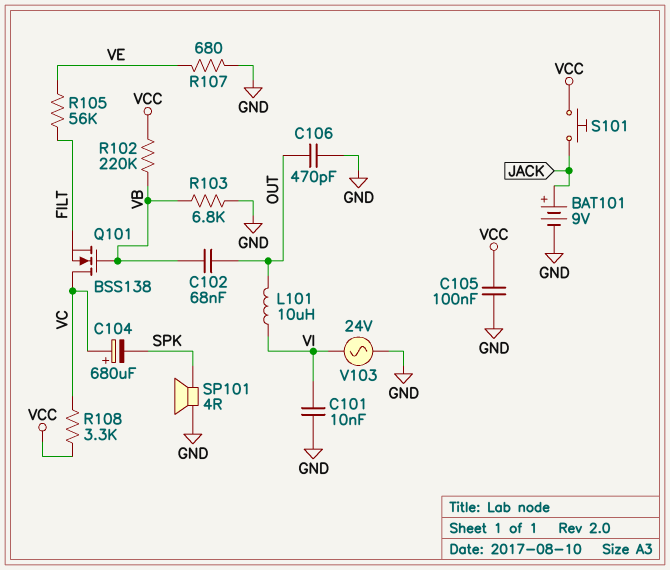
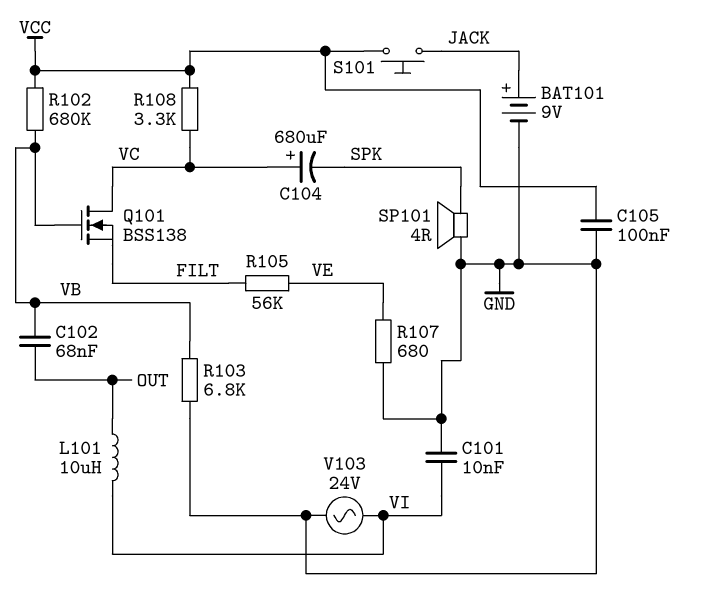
C106: 470pF (GND, OUT) -> none
R102: 220k (VB, VCC) -> 680k (VB, VCC)

